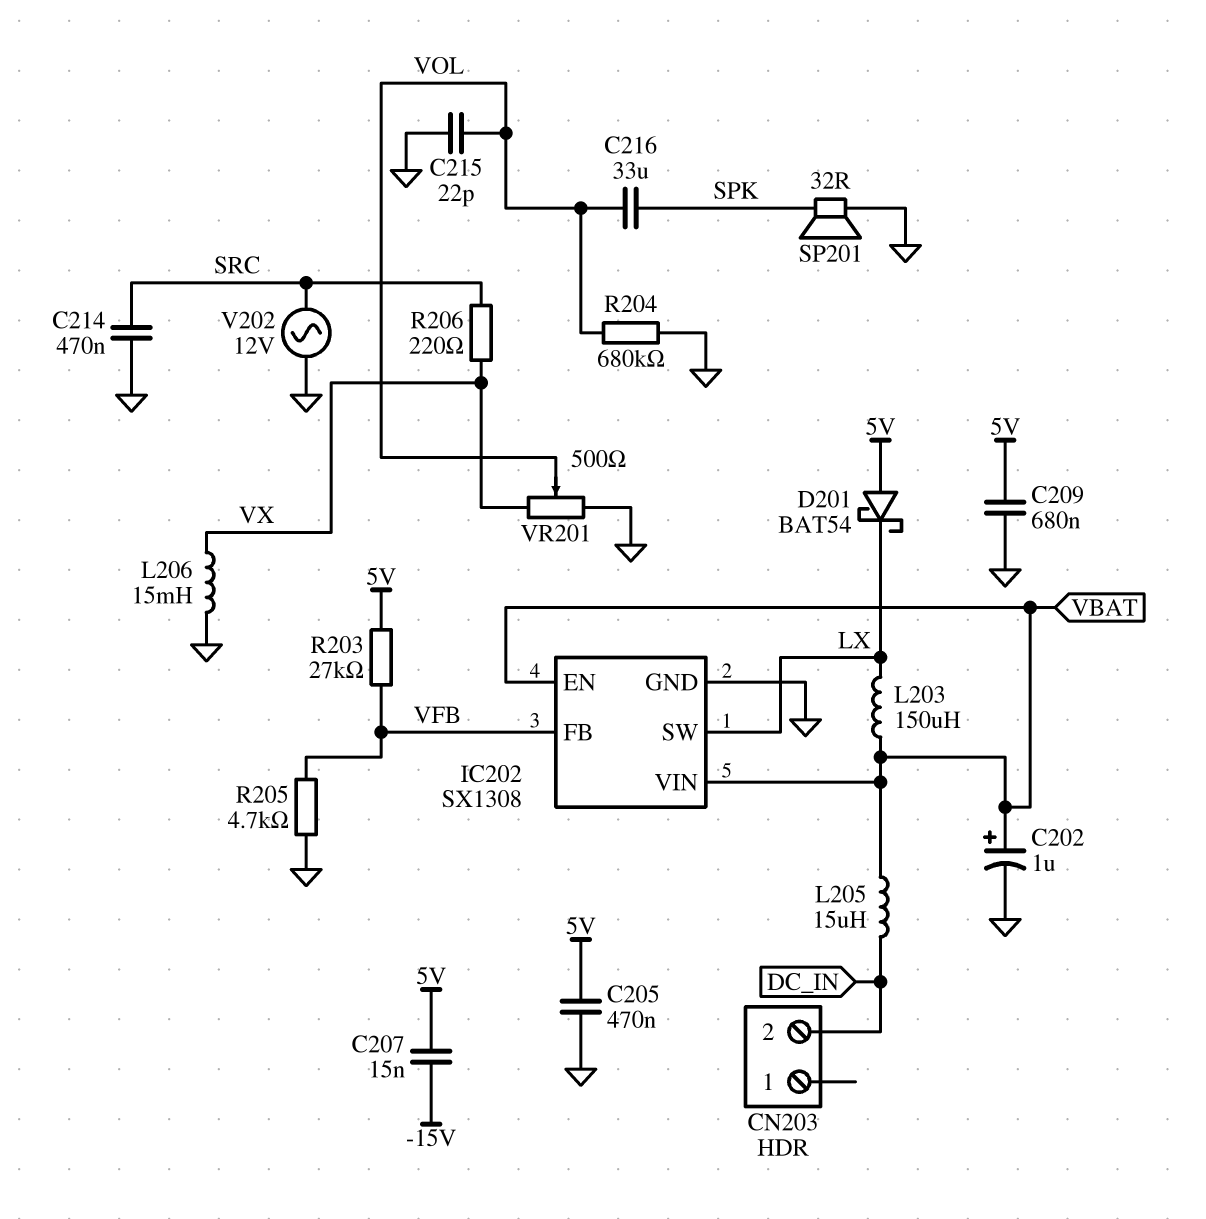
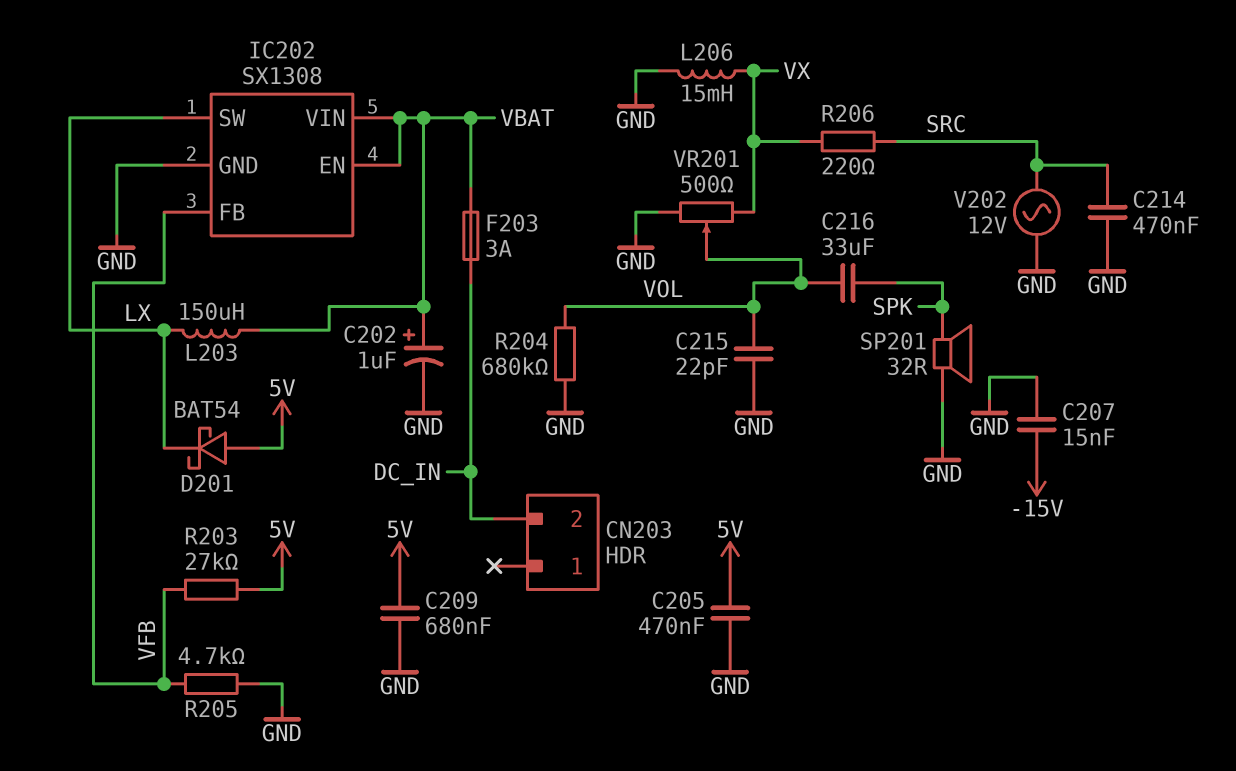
C207: 15nF (-15V, 5V) -> 15nF (-15V, GND)
F203: none -> 3A (DC_IN, VBAT)
L205: 15uH (DC_IN, VBAT) -> none

